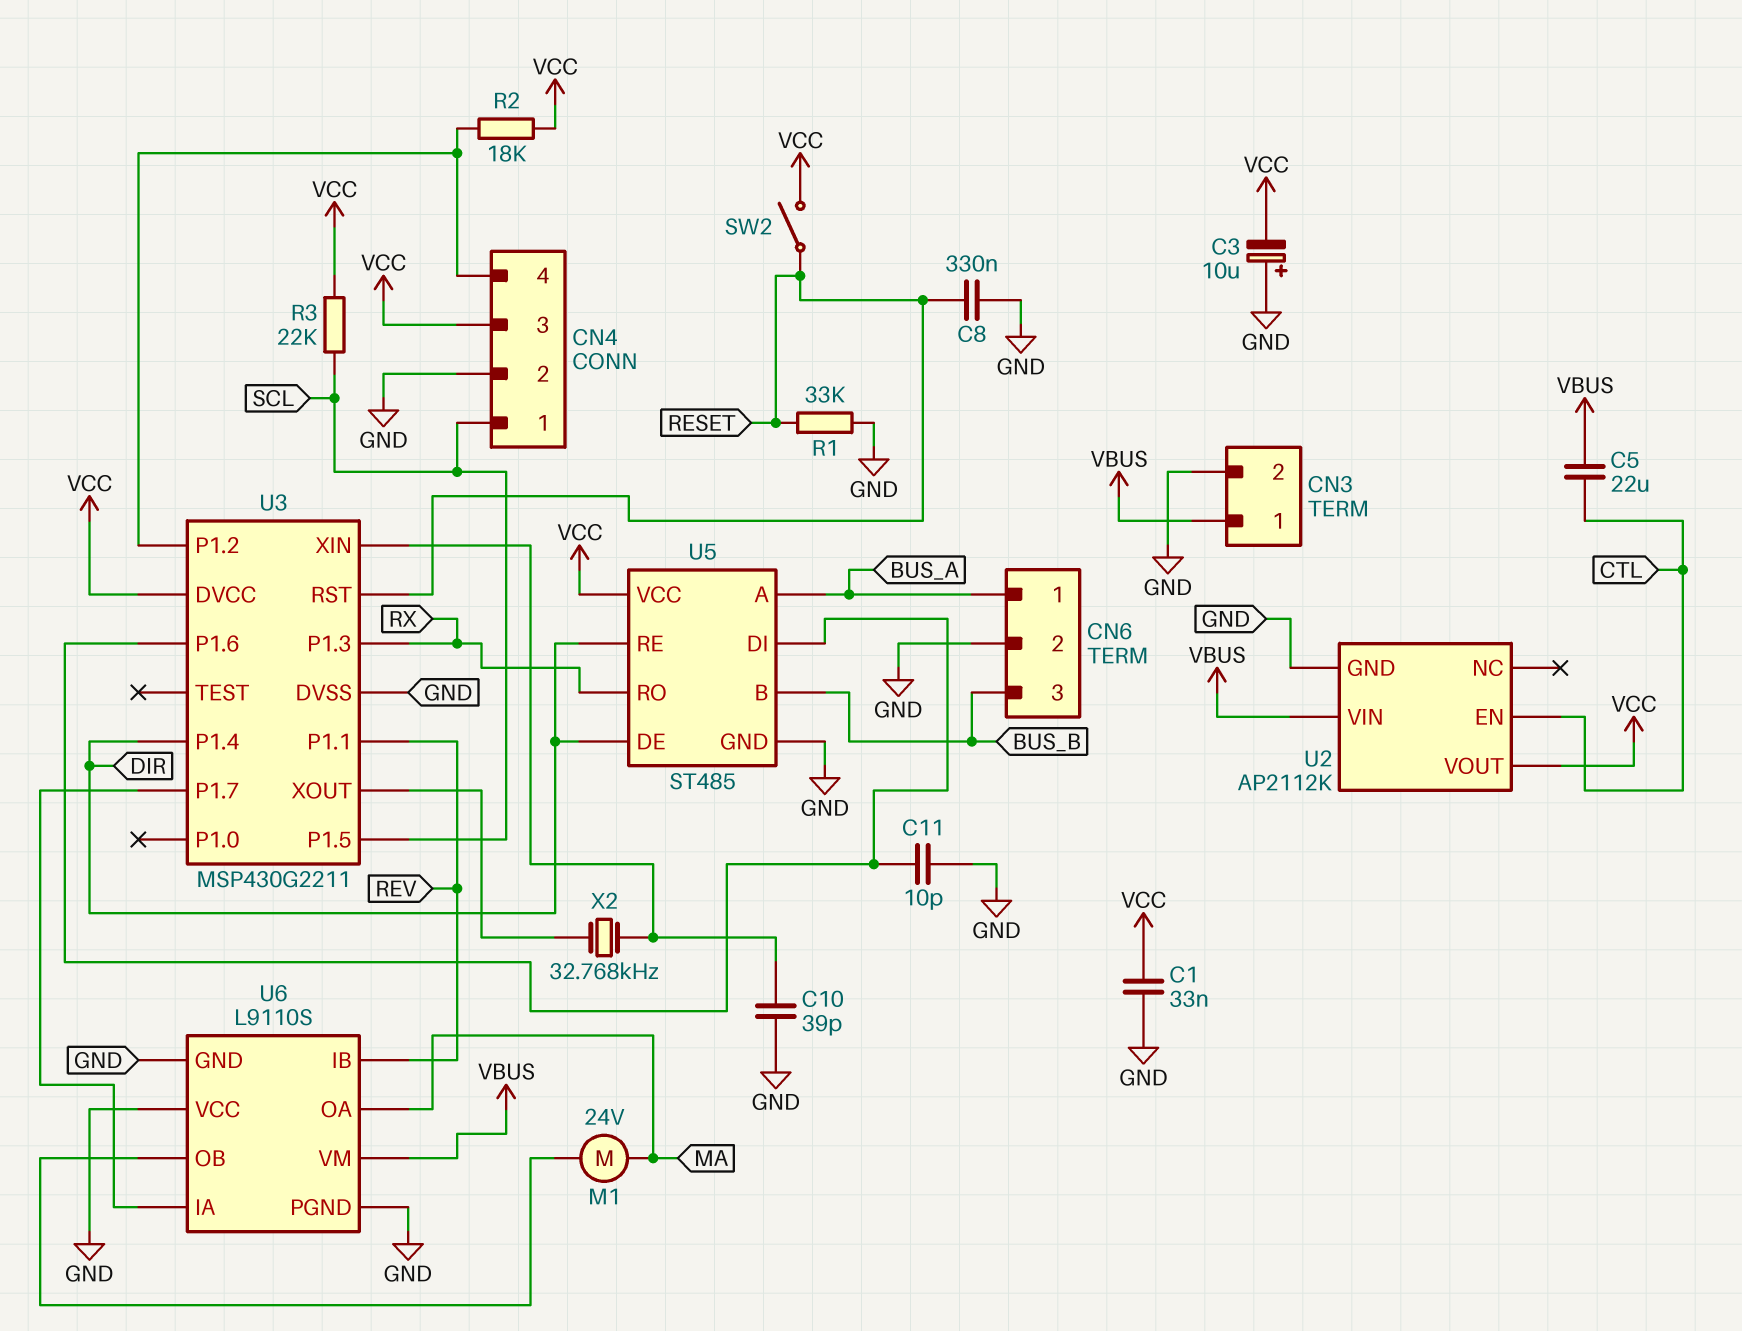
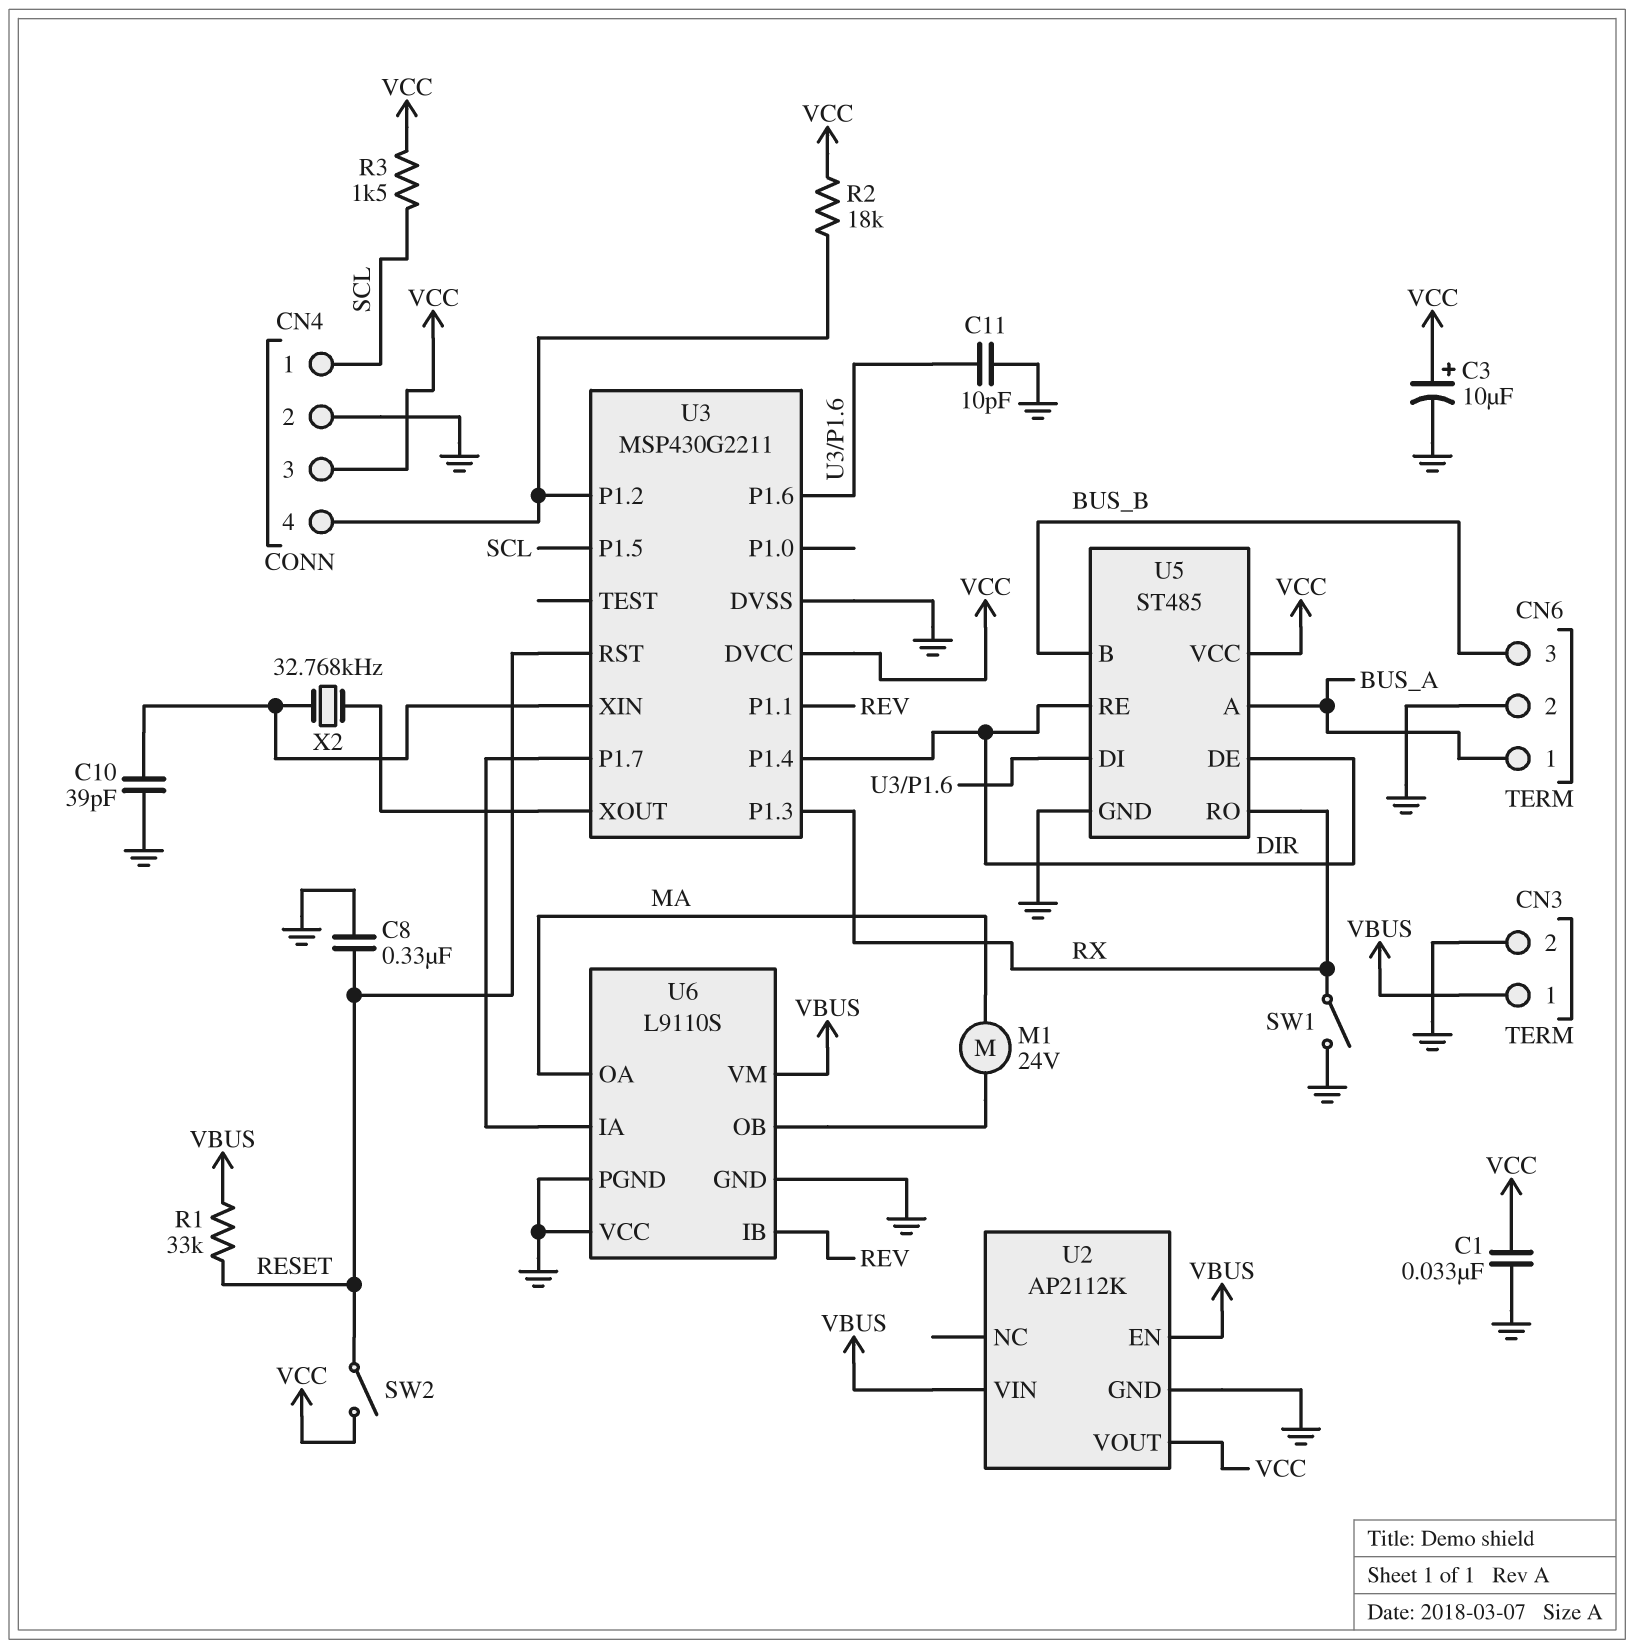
C3: 10uF (plus GND, minus VCC) -> 10uF (plus VCC, minus GND)
C5: 22uF (CTL, VBUS) -> none
R1: 33k (GND, RESET) -> 33k (RESET, VBUS)
R3: 22k (SCL, VCC) -> 1.5k (SCL, VCC)
SW1: none -> switch (GND, RX)
U2 pin EN: CTL -> VBUS

